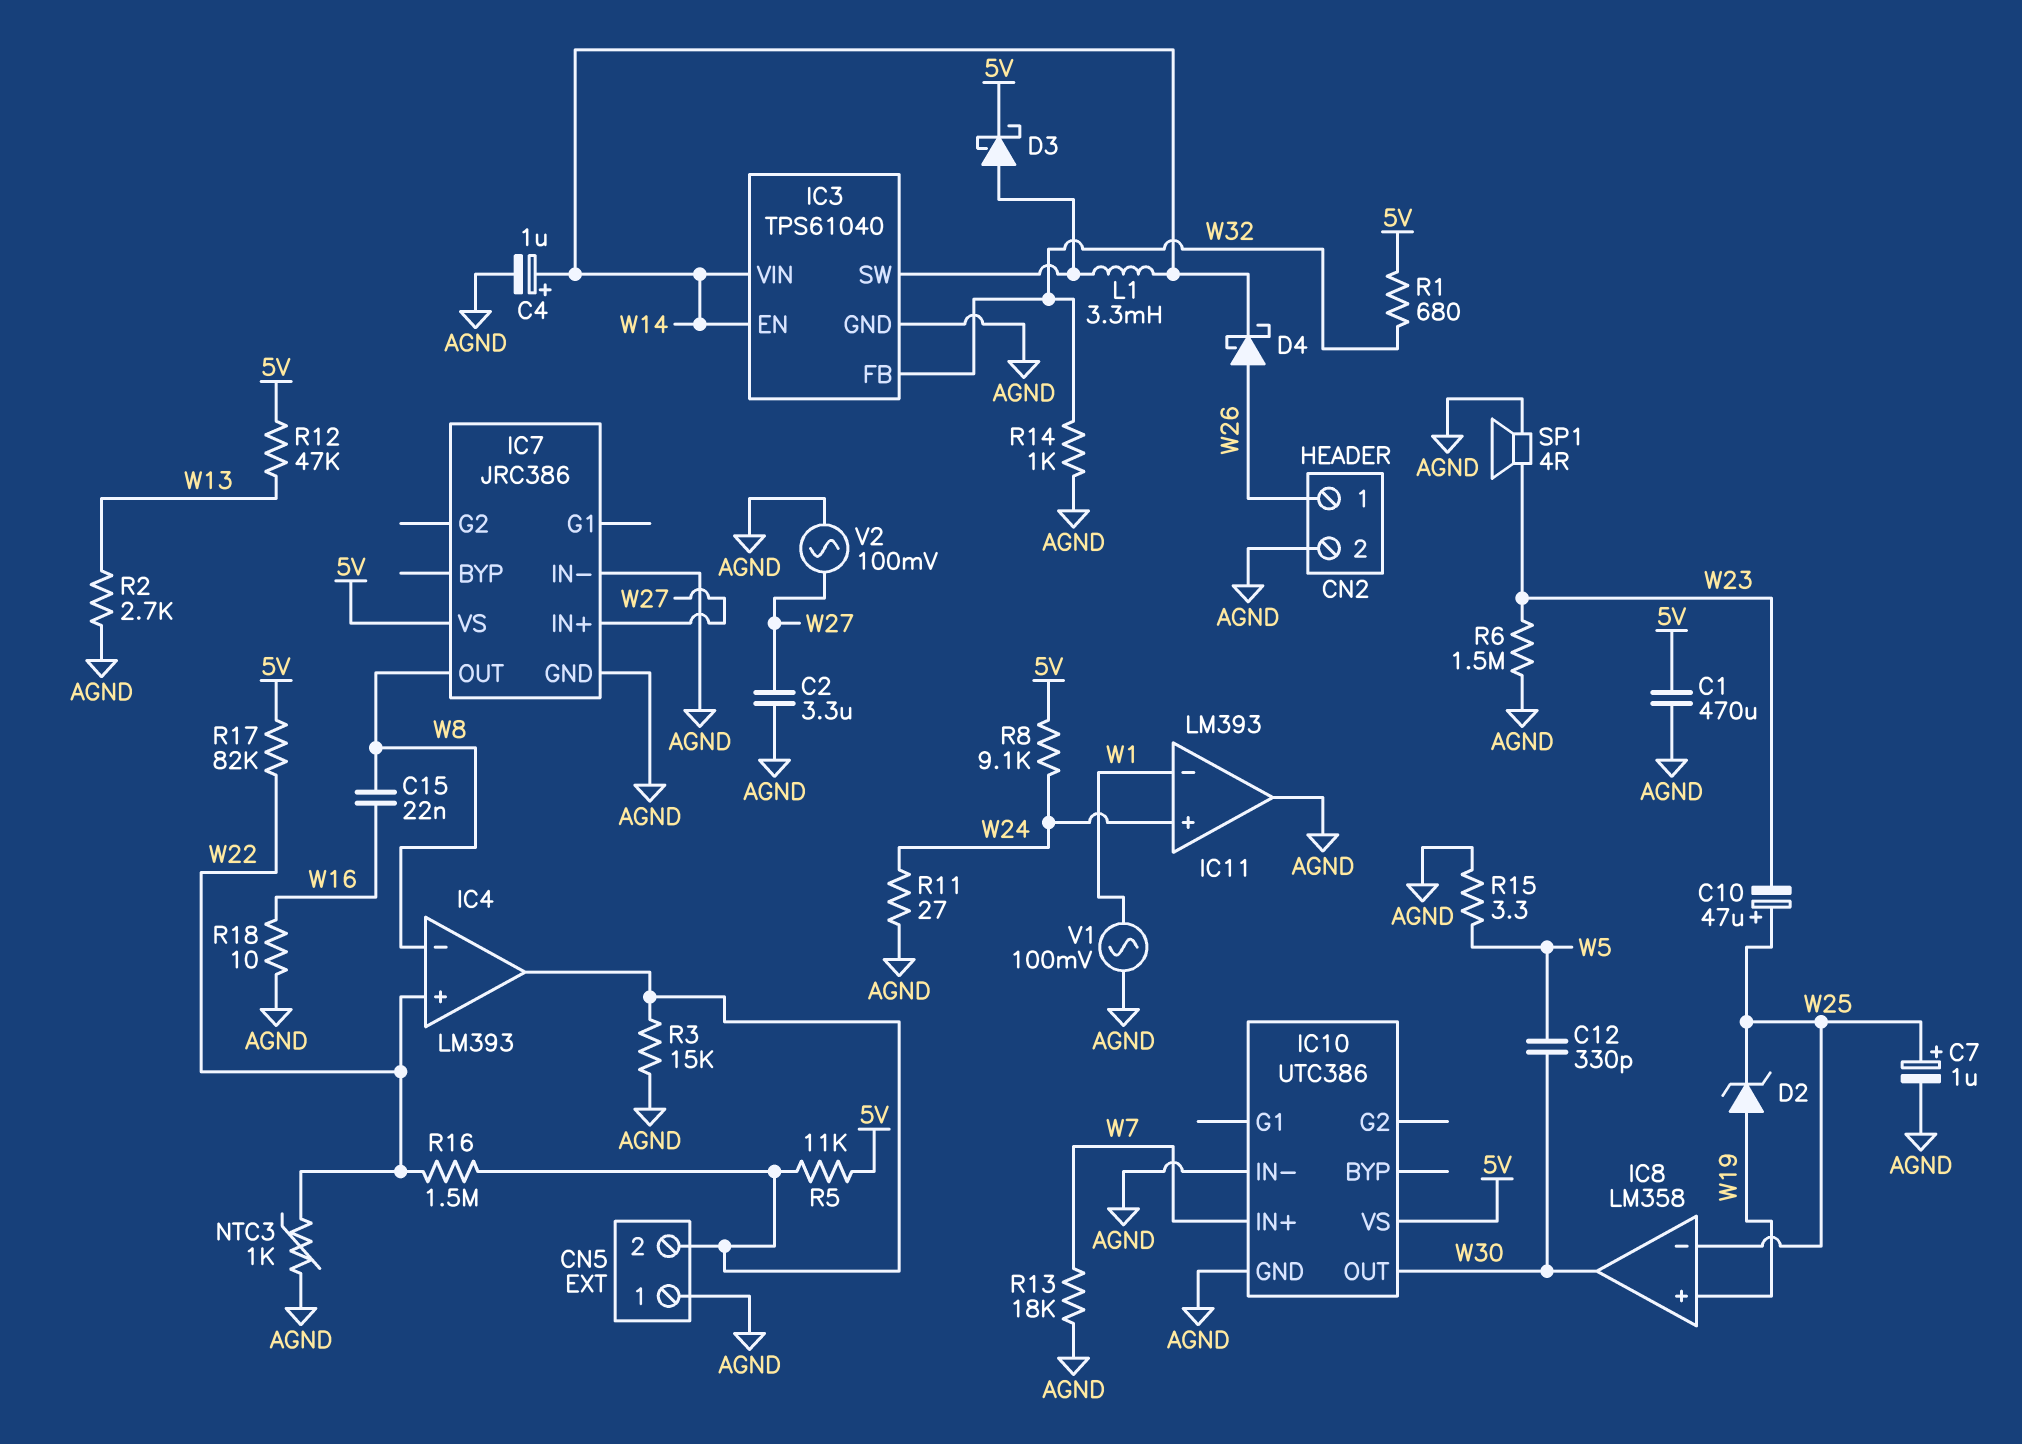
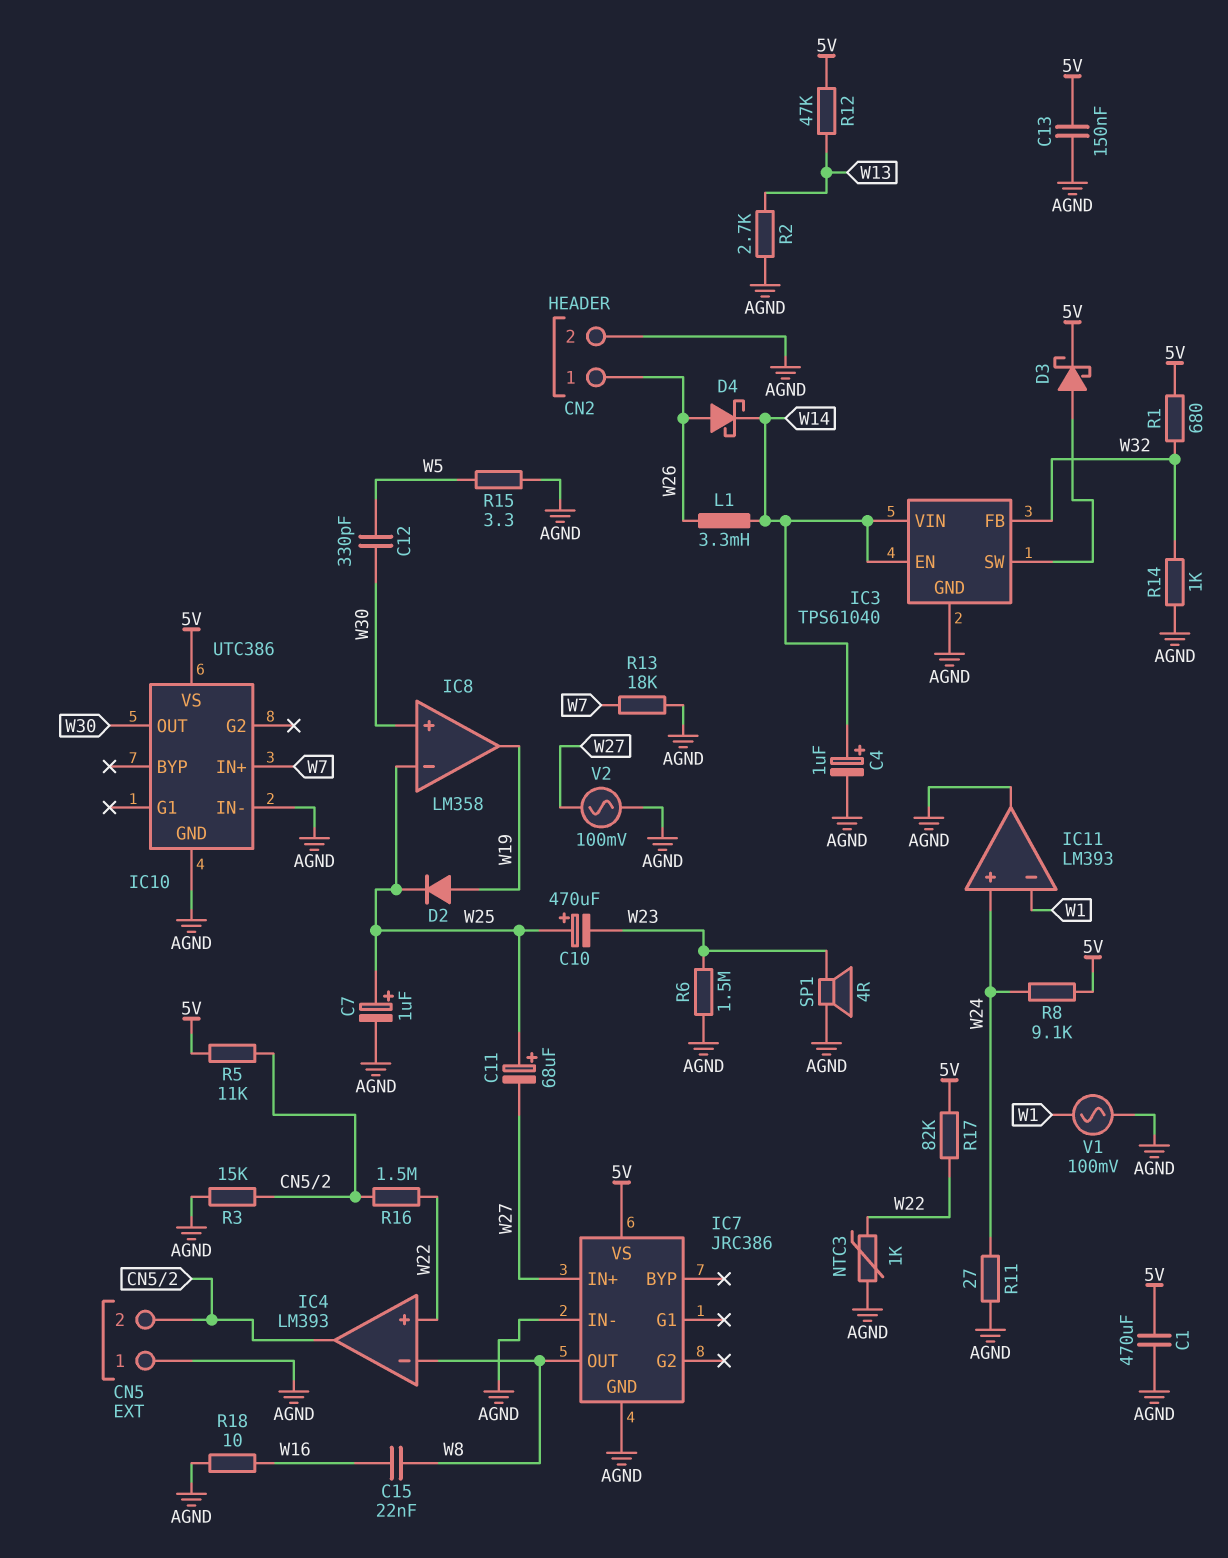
C2: 3.3uF (AGND, W27) -> none
C10: 47uF (plus W25, minus W23) -> 470uF (plus W25, minus W23)
C11: none -> 68uF (plus W25, minus W27)
C13: none -> 150nF (5V, AGND)
D2: zener (A W19, K W25) -> diode (A W19, K W25)
IC8 pin in+: W19 -> W30
IC8 pin out: W30 -> W19
L1: 3.3mH (IC3/SW, W14) -> 3.3mH (W14, W26)

